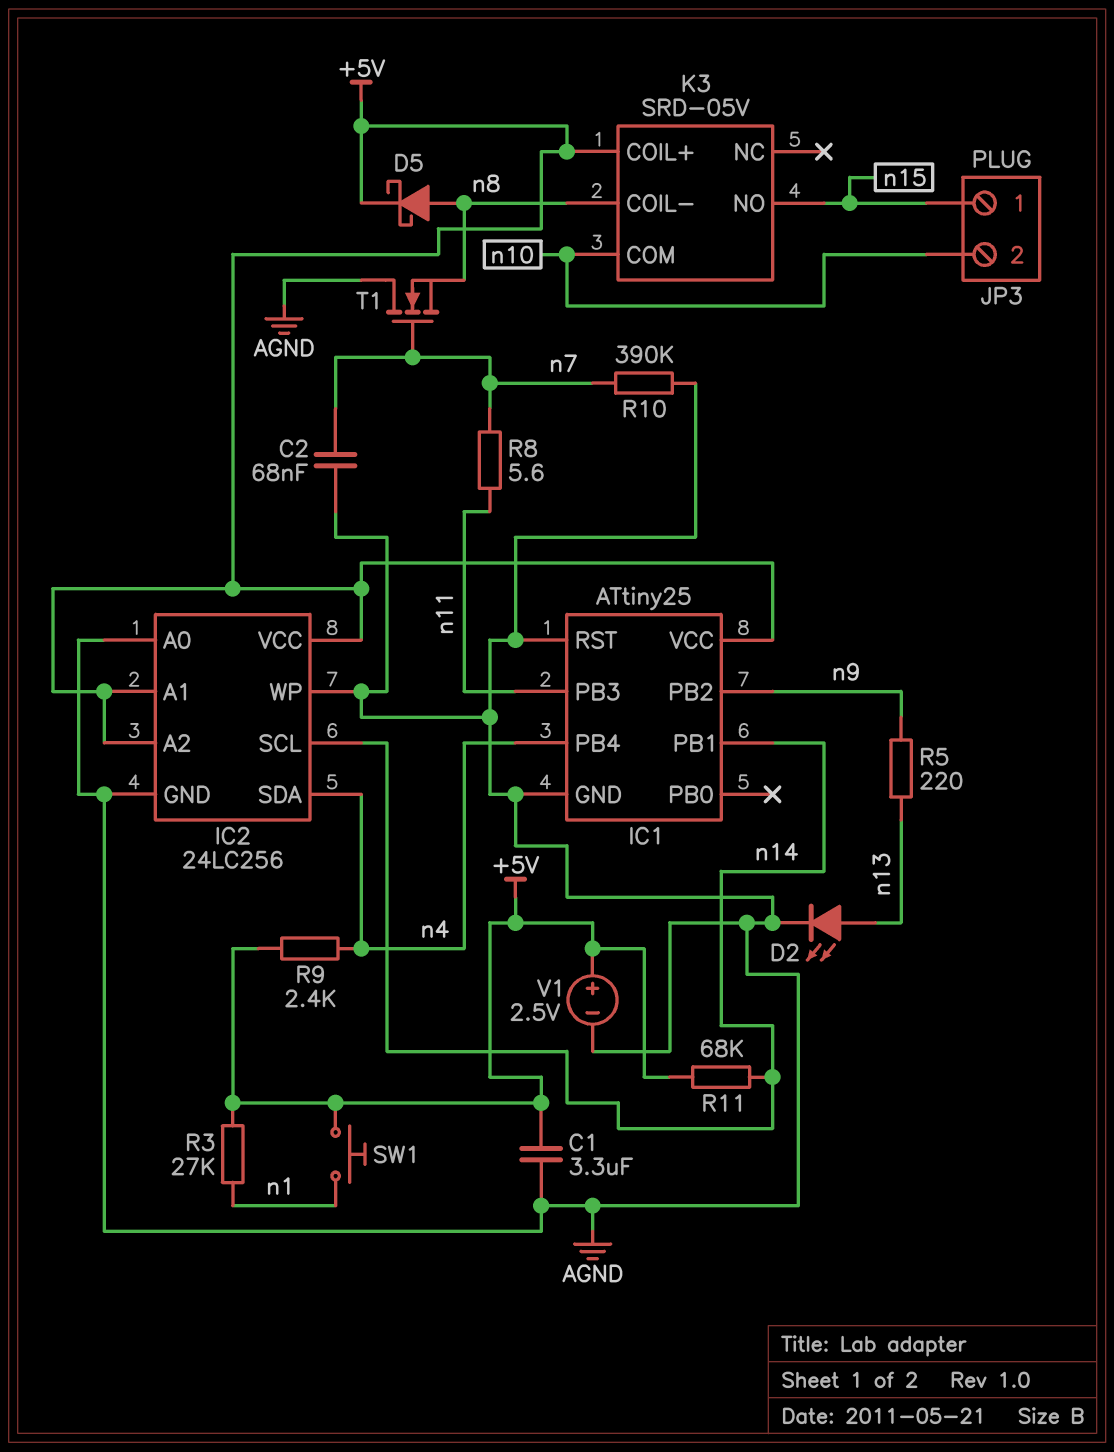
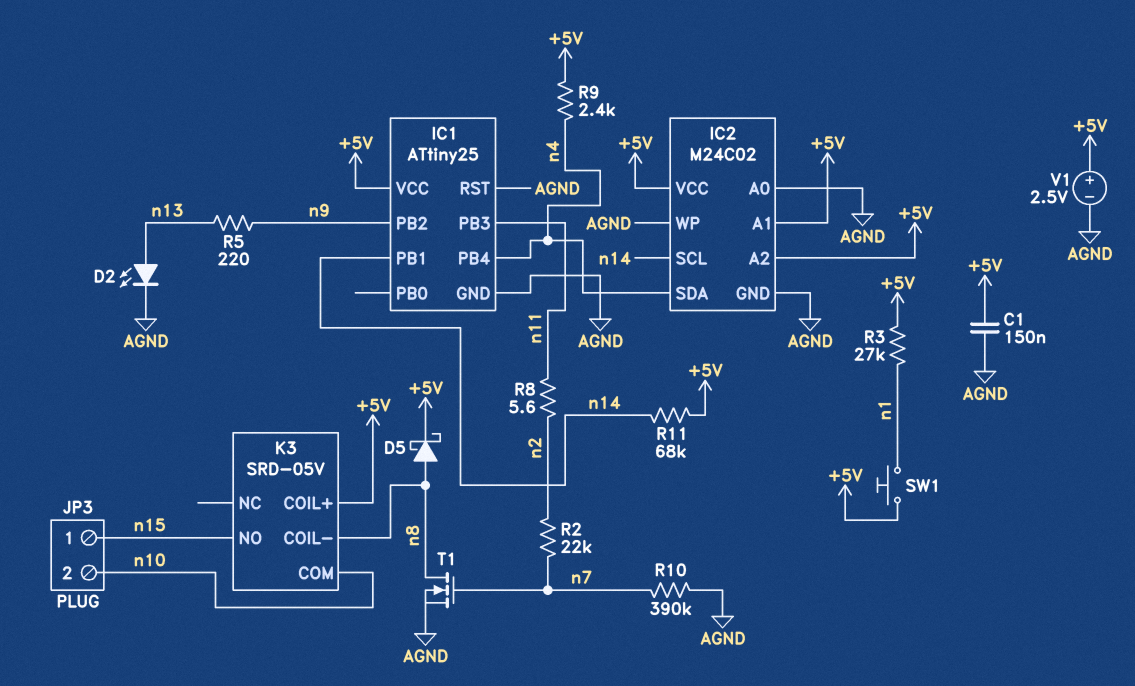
C1: 3.3uF (+5V, AGND) -> 150nF (+5V, AGND)
C2: 68nF (AGND, n7) -> none
IC2: 24LC256 -> M24C02
R2: none -> 22k (n2, n7)
R8: 5.6 (n7, n11) -> 5.6 (n2, n11)
T1: NMOS (G n7, D AGND, S n8) -> NMOS (G n7, D n8, S AGND)

